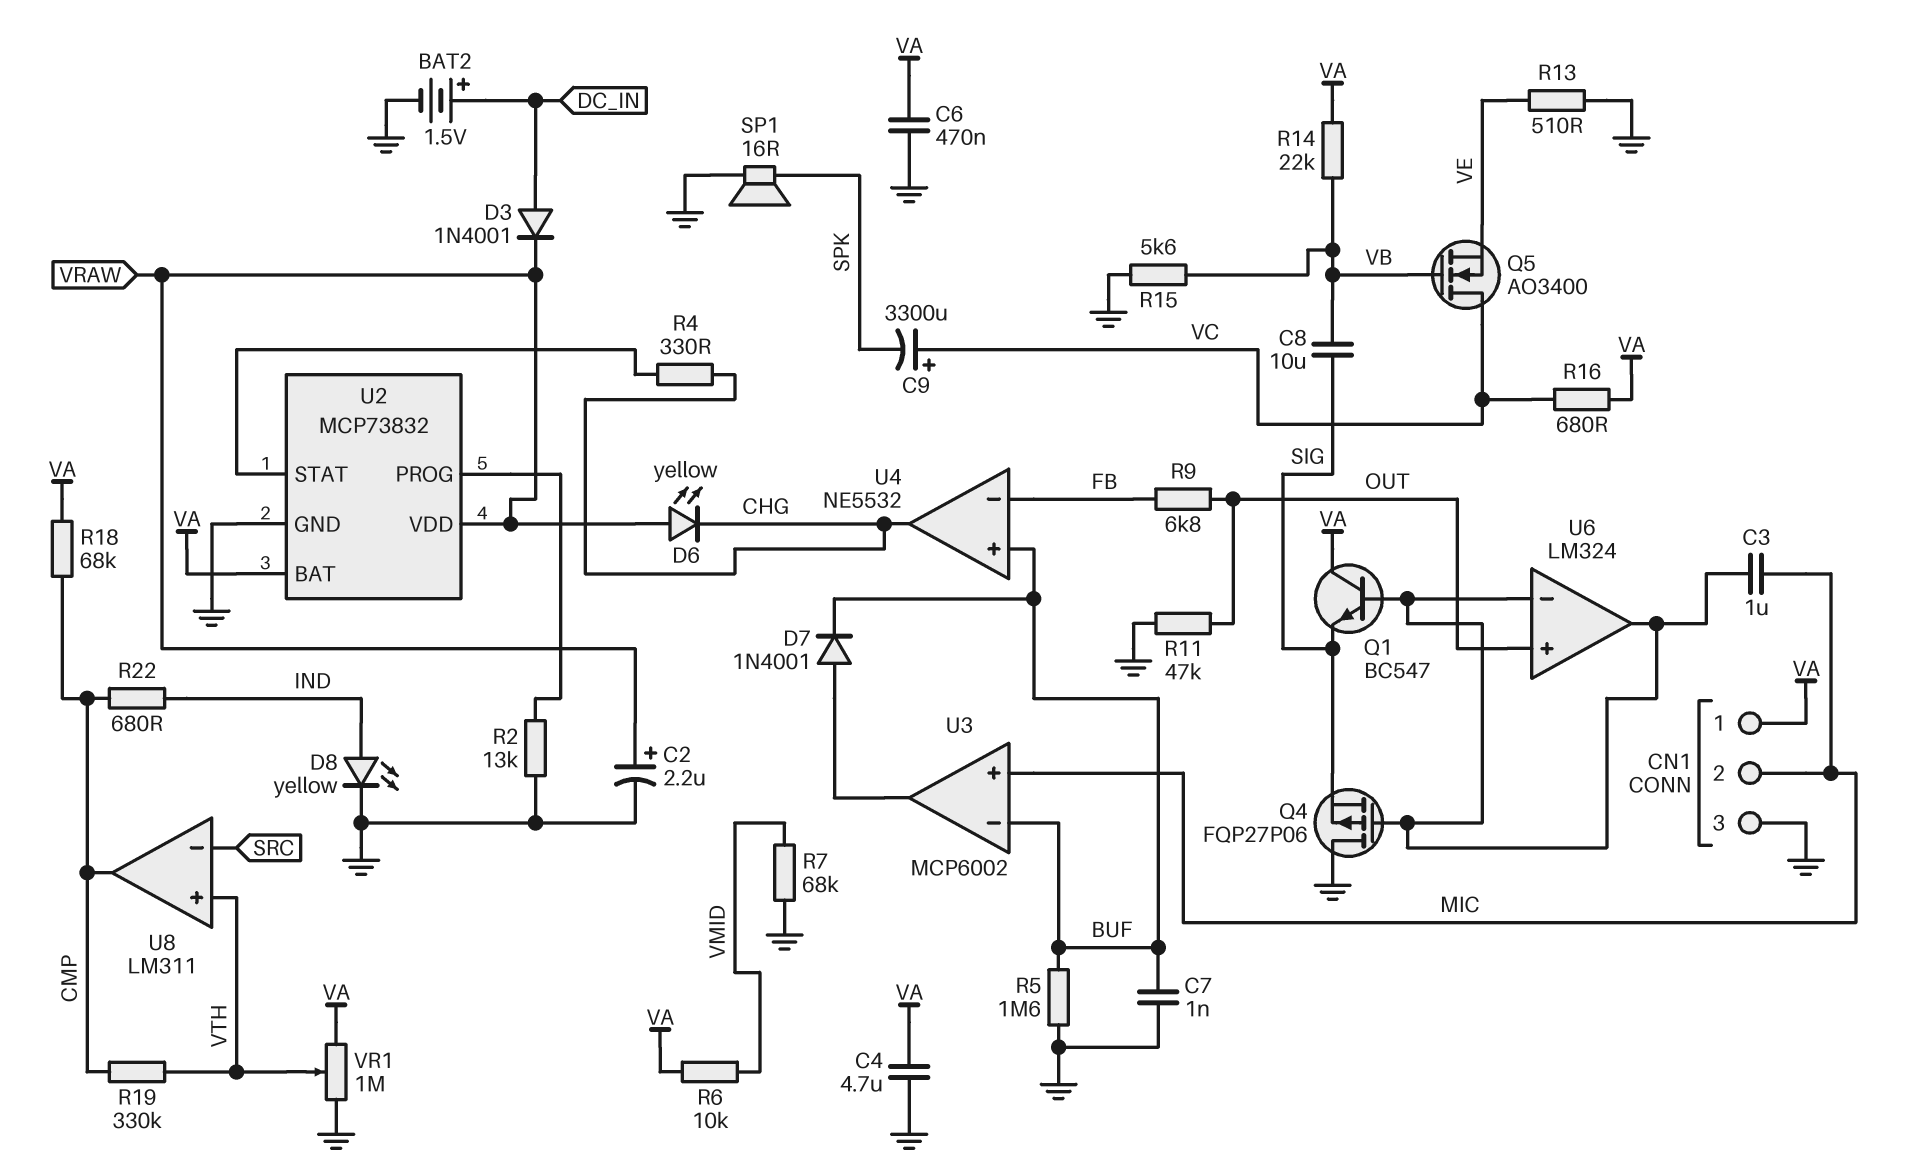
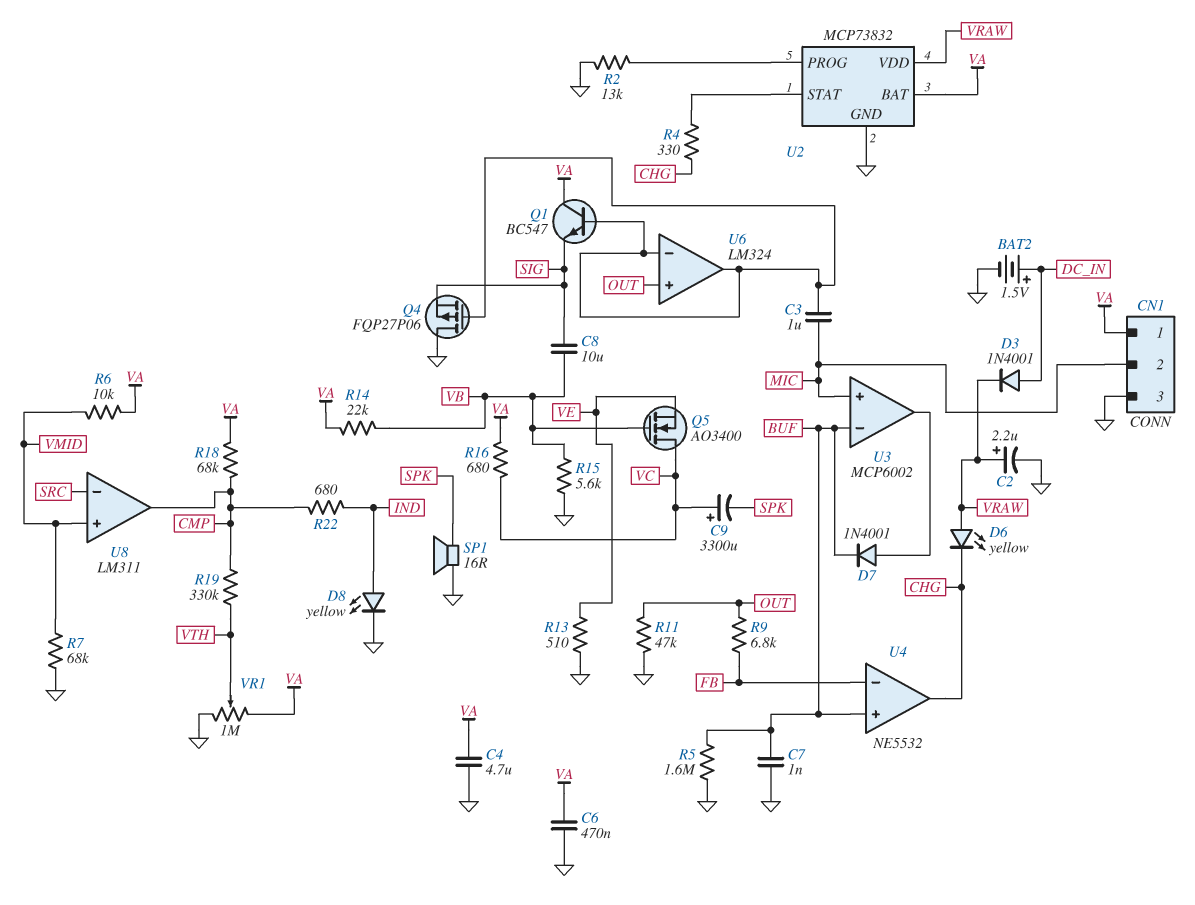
U8 pin in+: VTH -> VMID

